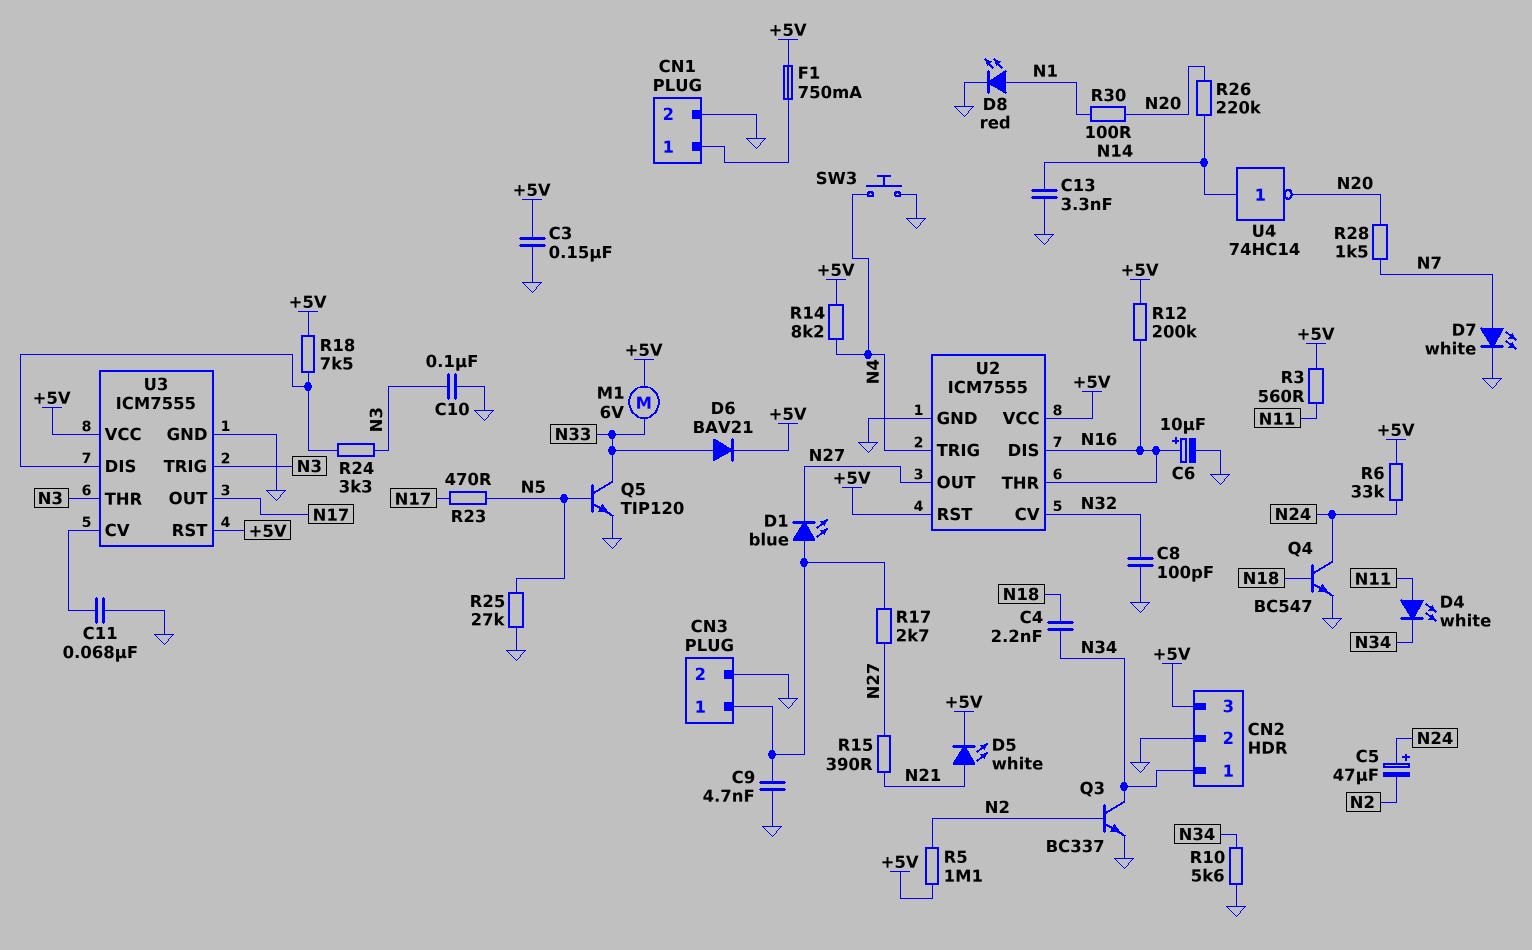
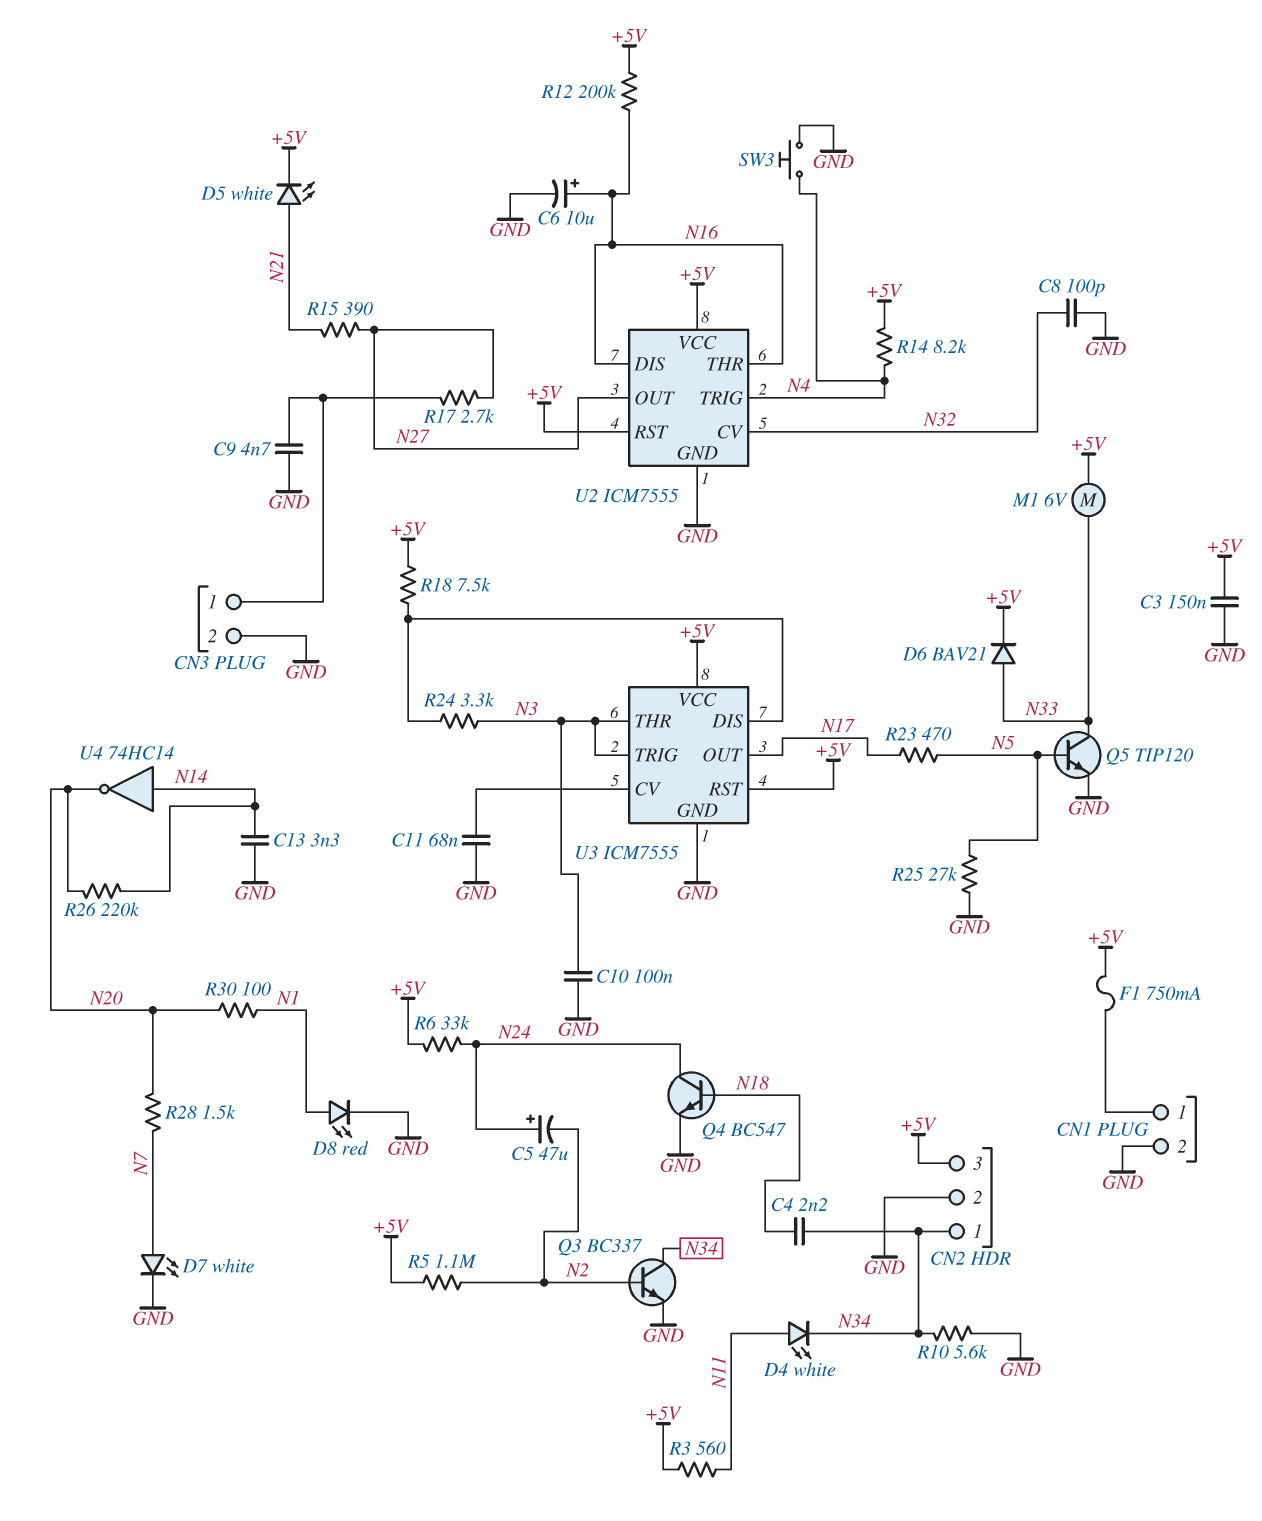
D1: LED blue (A CN3/1, K N27) -> none

